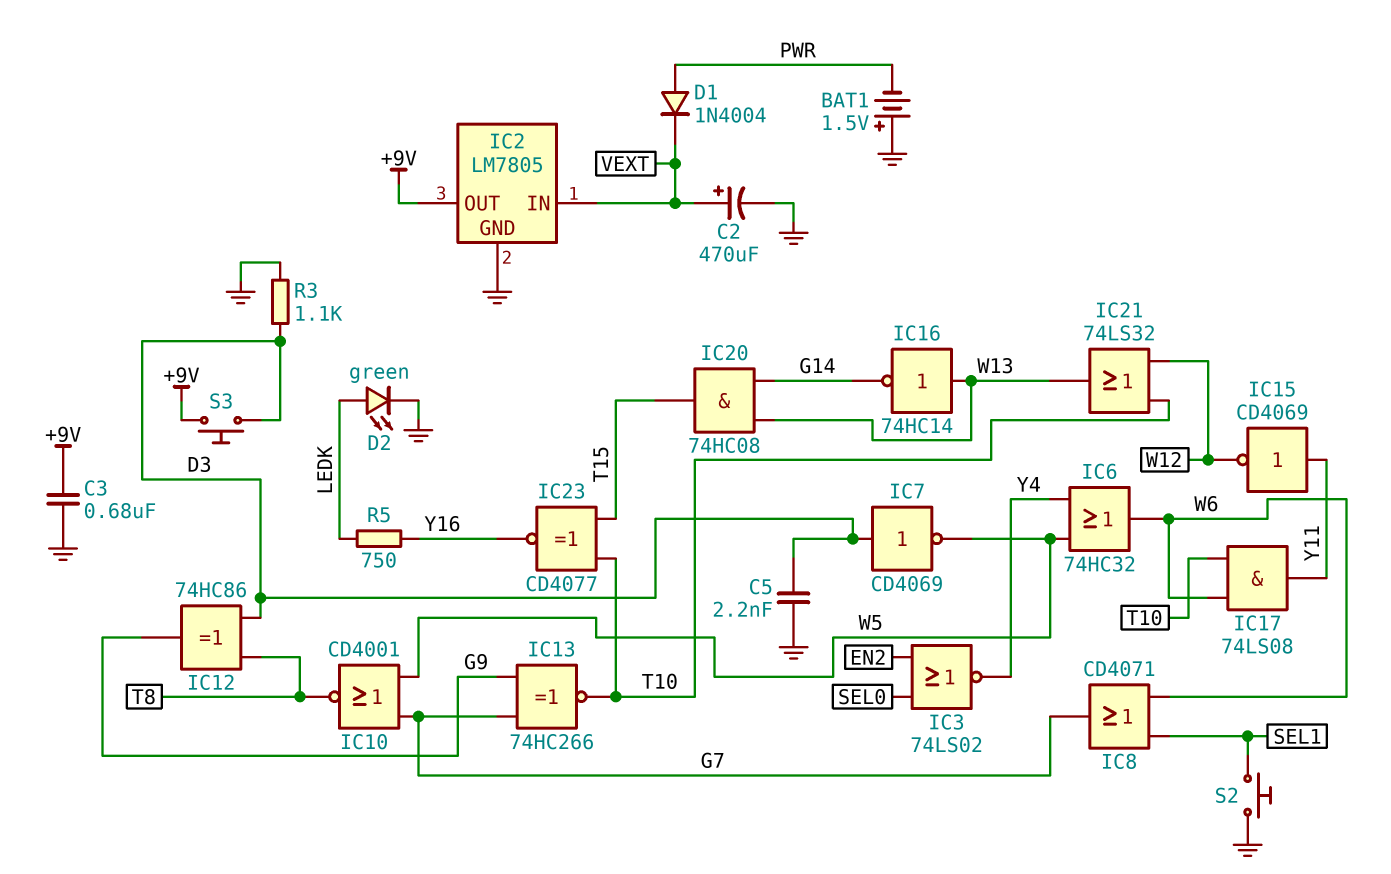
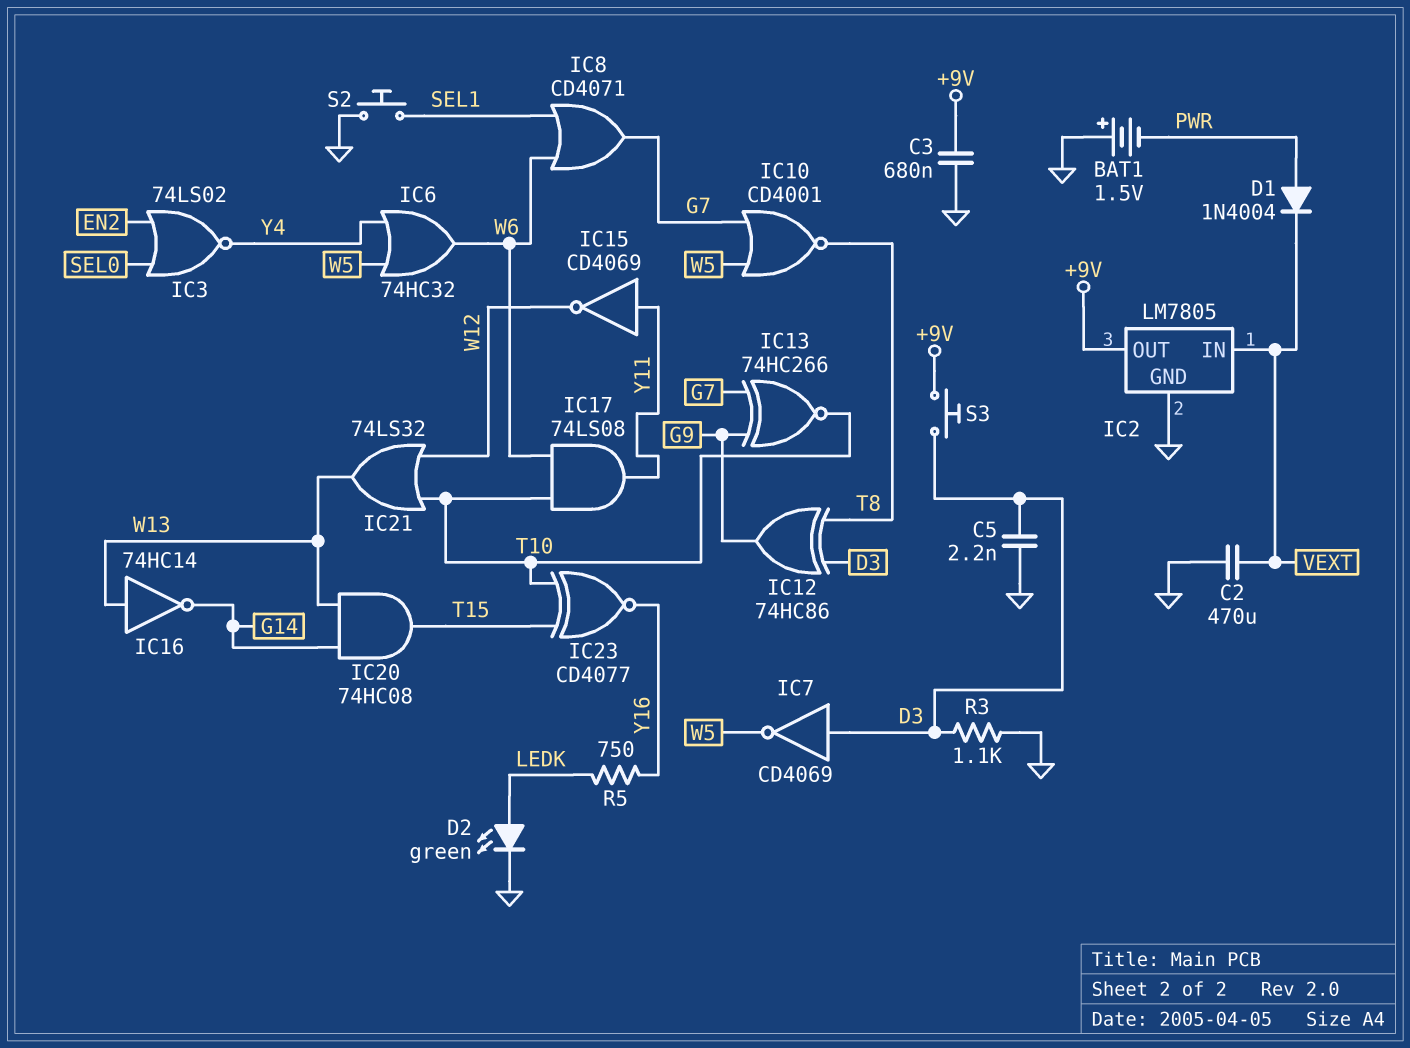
C2: 470uF (plus VEXT, minus GND) -> 470uF (GND, VEXT)

